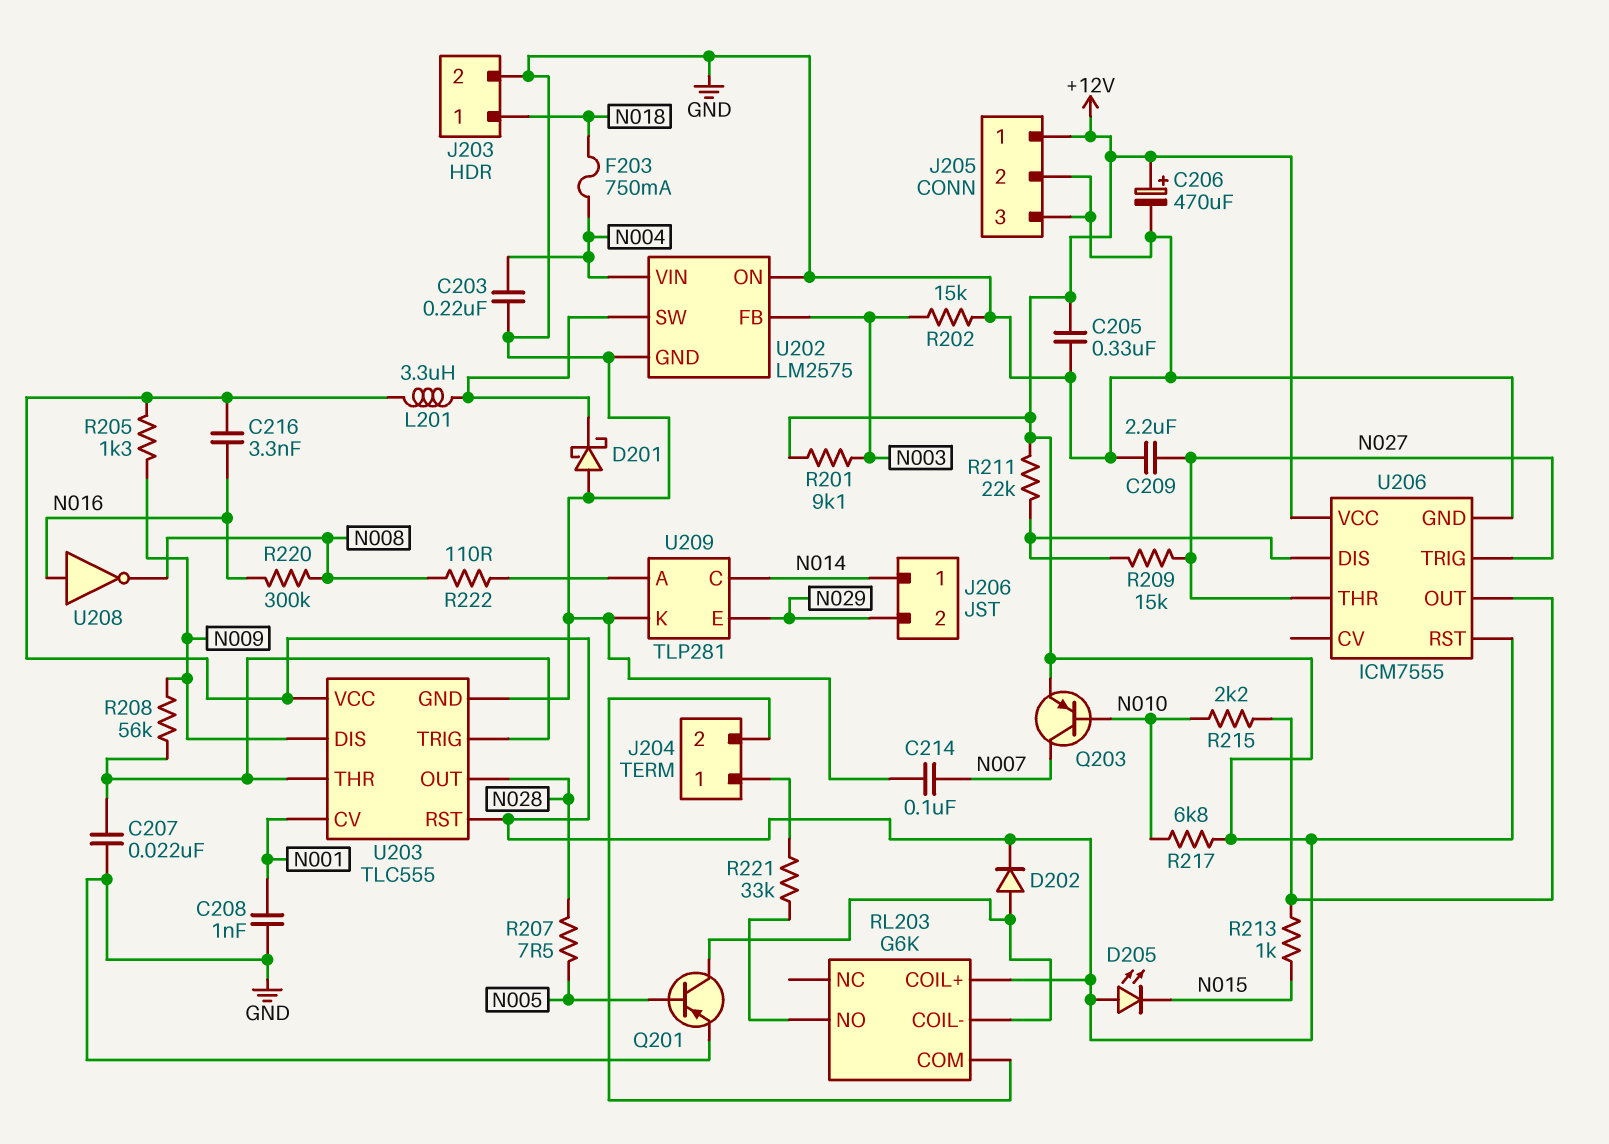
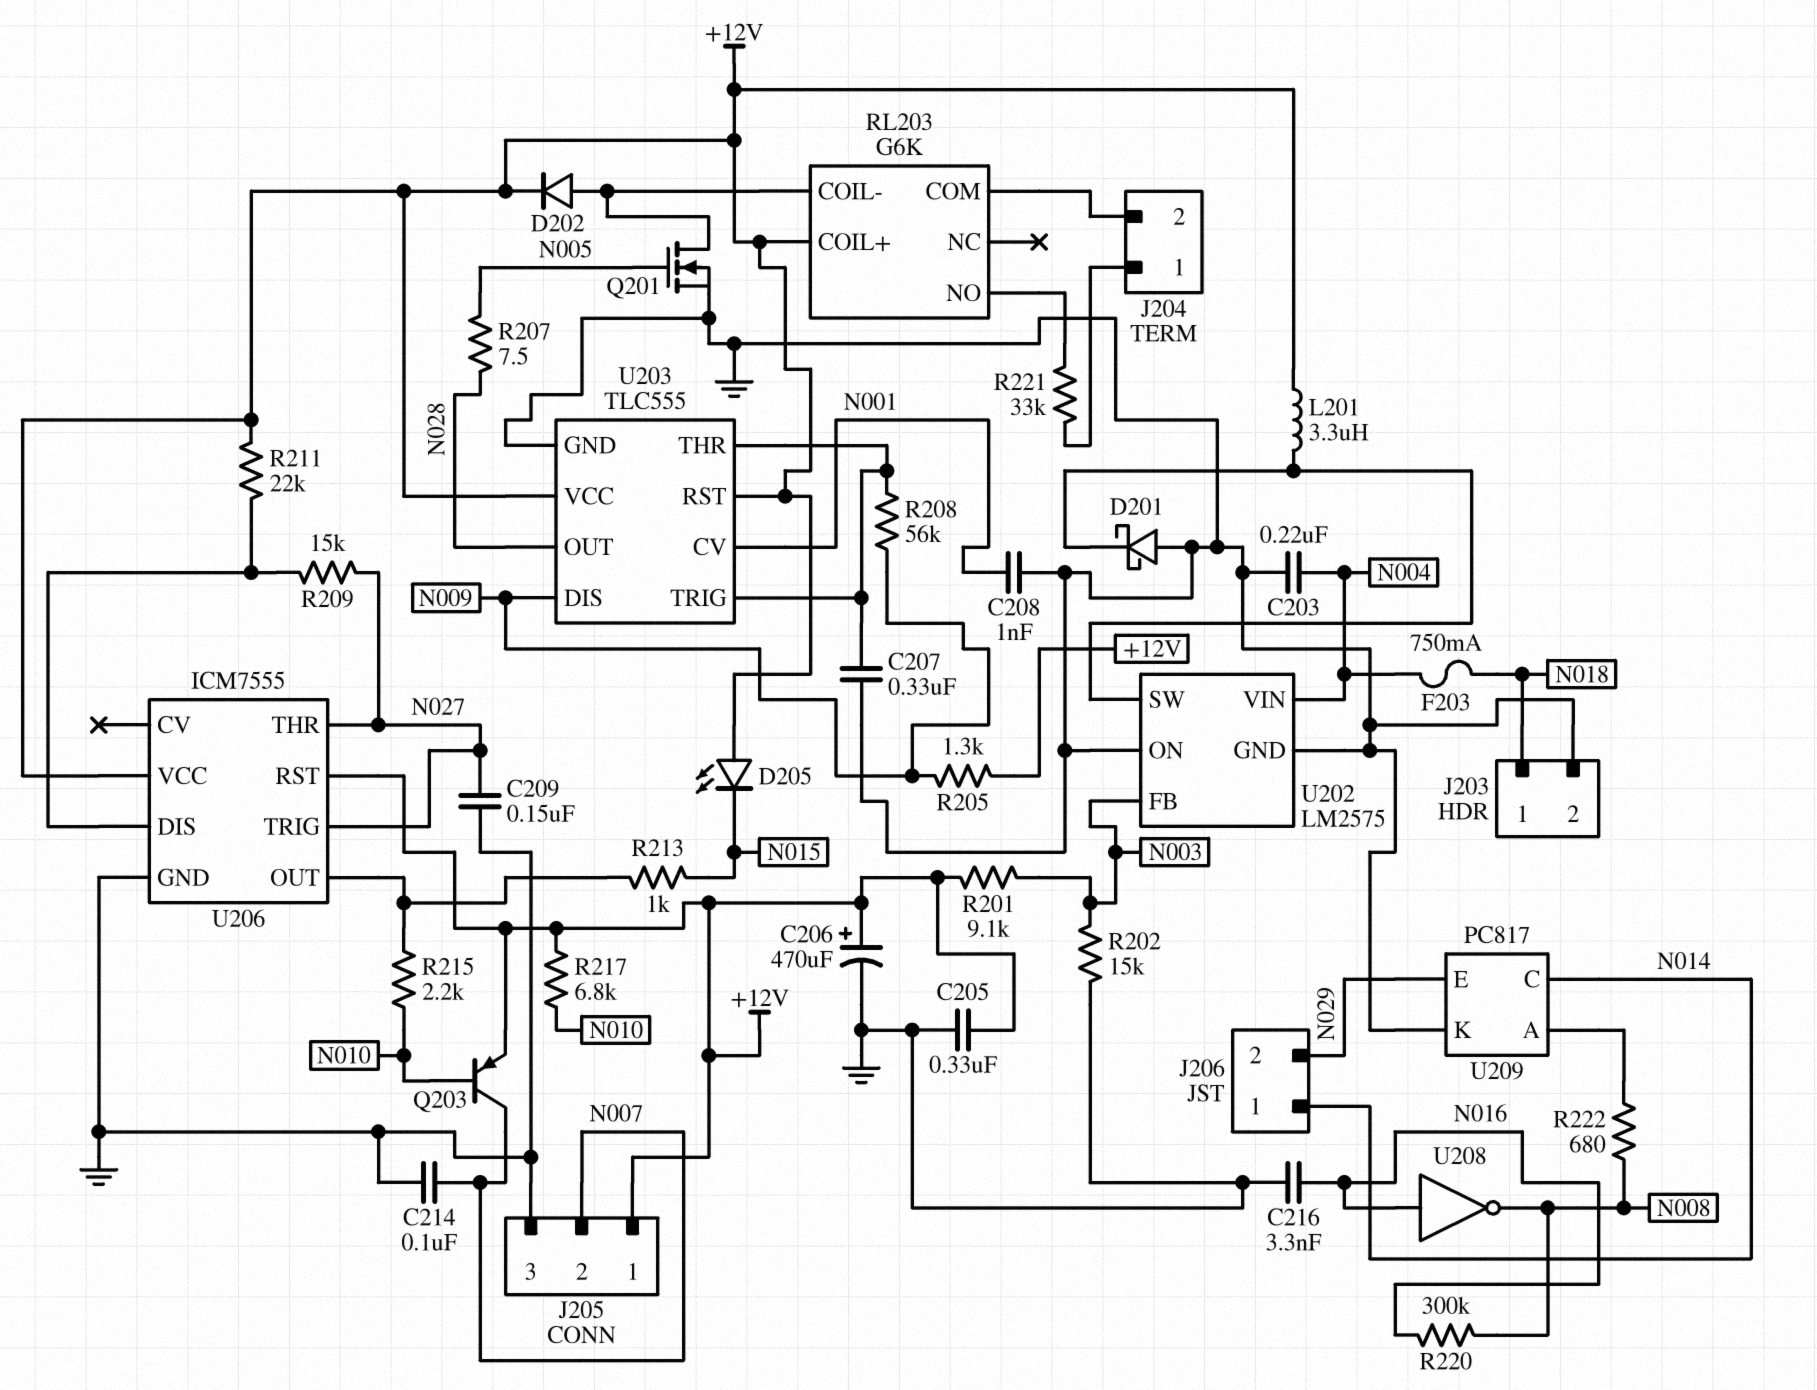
C207: 22nF (GND, U203/THR) -> 330nF (GND, U203/THR)
C209: 2.2uF (GND, N027) -> 150nF (GND, N027)
C216: 3.3nF (+12V, N016) -> 3.3nF (GND, N016)
J205 pin 2: GND -> N007
Q201: PNP (B N005, C RL203/COIL-, E GND) -> NMOS (G N005, D RL203/COIL-, S GND)
R222: 110 (N008, U209/A) -> 680 (N008, U209/A)
U209: TLP281 -> PC817

